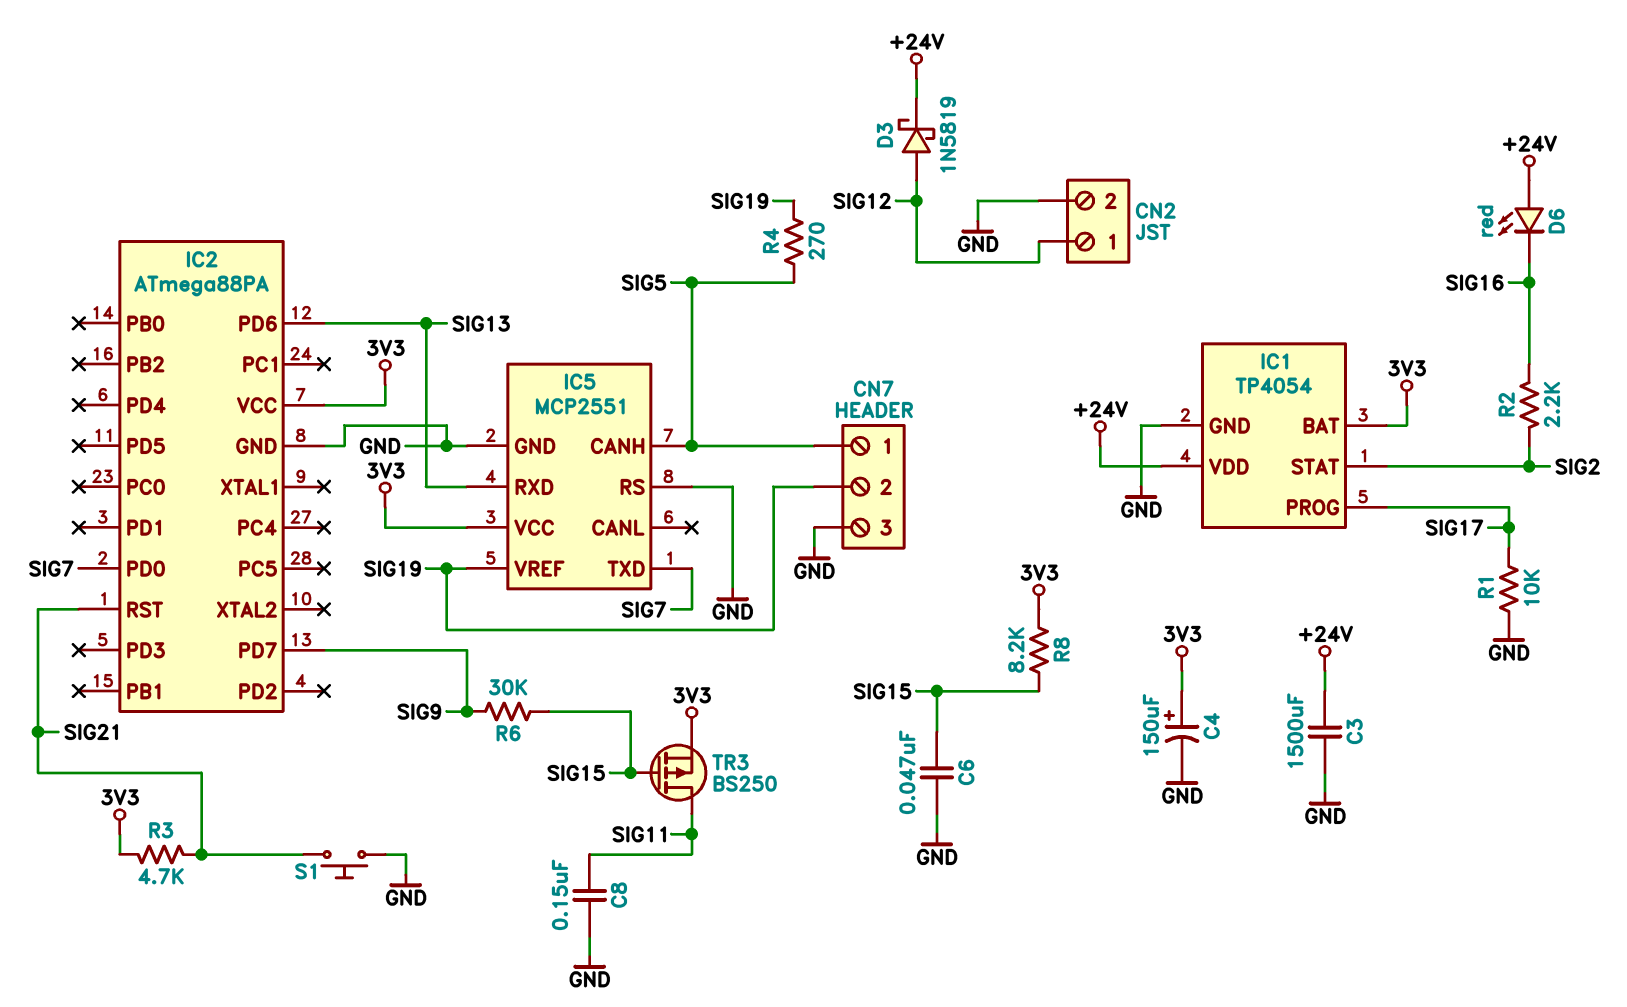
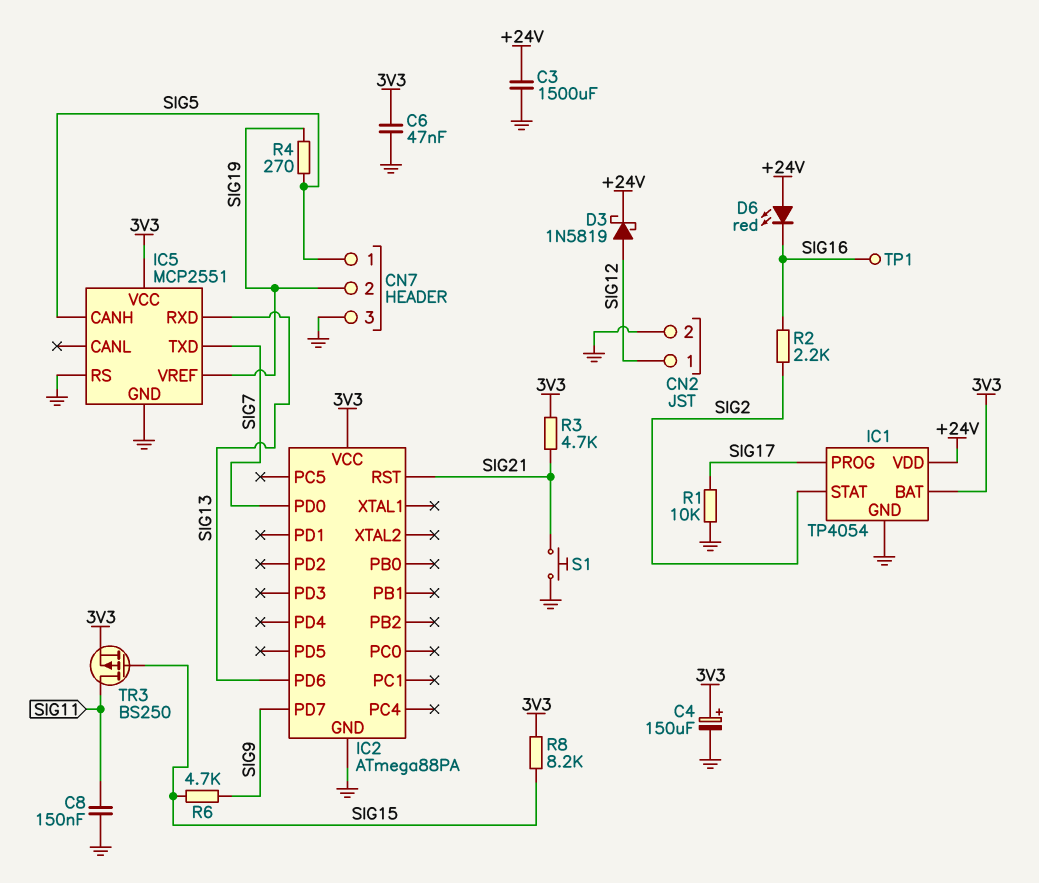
C6: 47nF (GND, SIG15) -> 47nF (3V3, GND)
R6: 30k (SIG9, SIG15) -> 4.7k (SIG9, SIG15)
TP1: none -> test point (SIG16)

